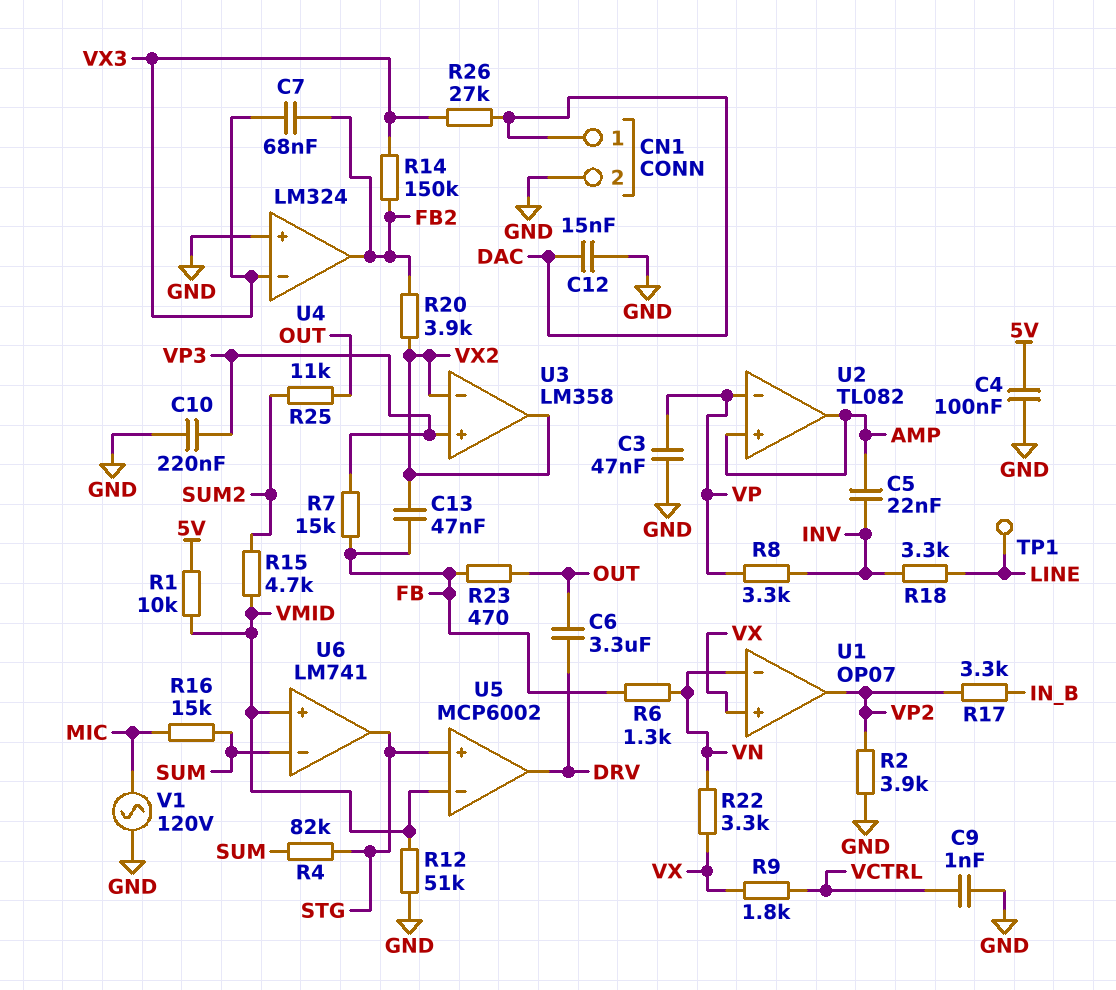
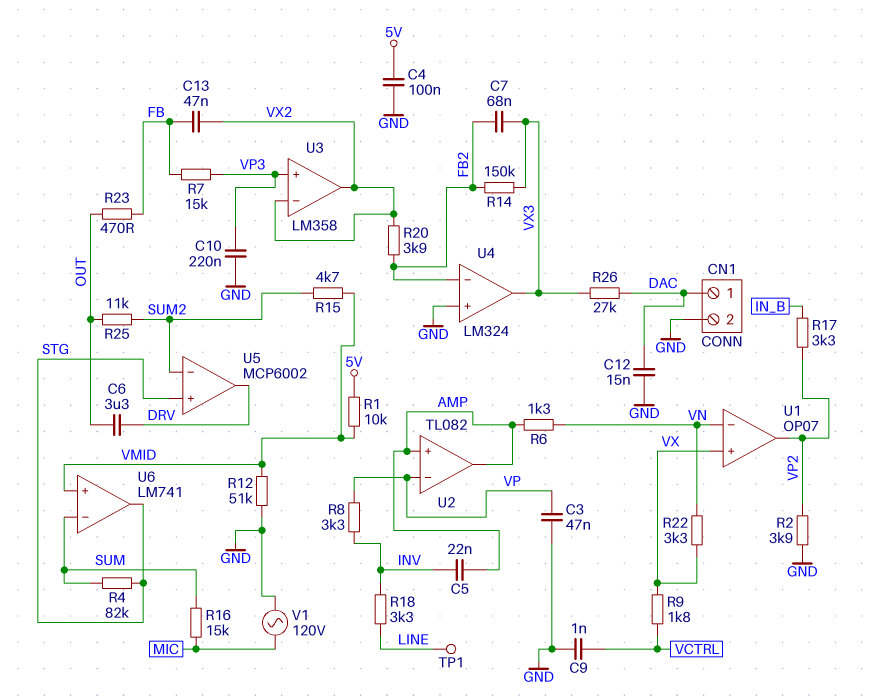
R6: 1.3k (FB, VN) -> 1.3k (AMP, VN)
U4 pin in-: VX3 -> FB2
U4 pin out: FB2 -> VX3
U5 pin in-: VMID -> SUM2

